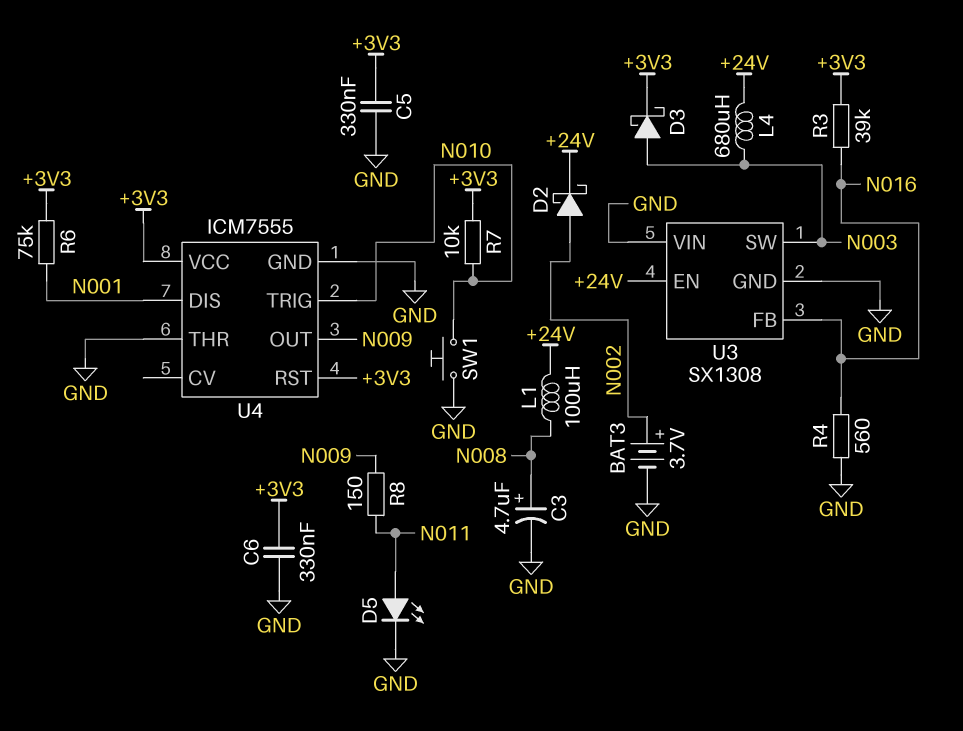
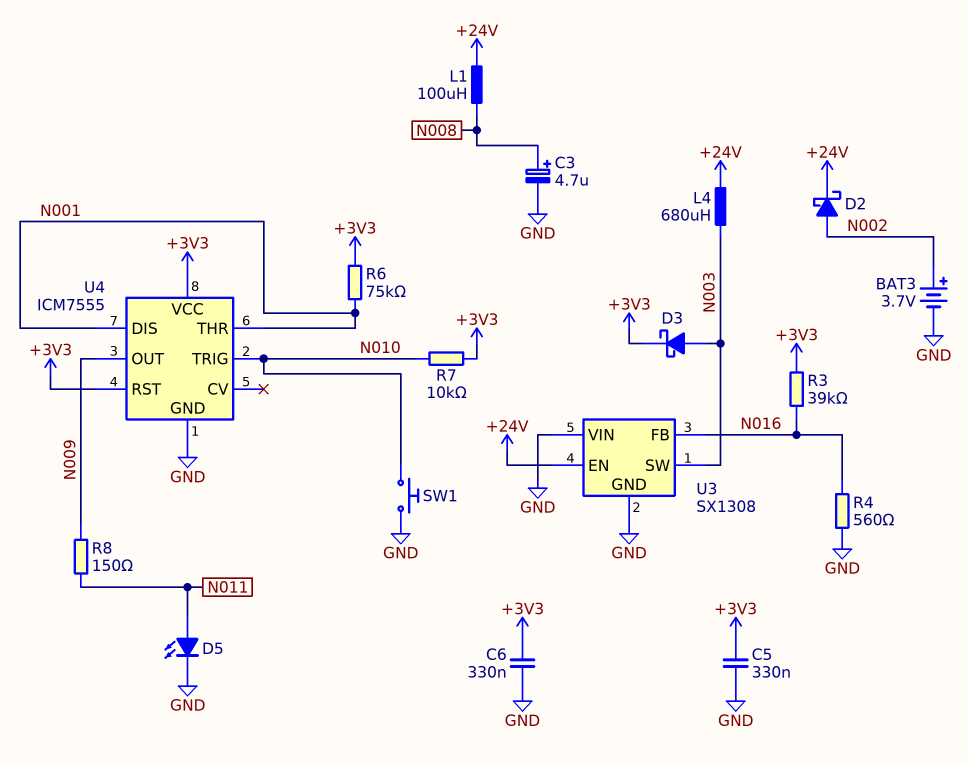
U4 pin THR: GND -> N001

